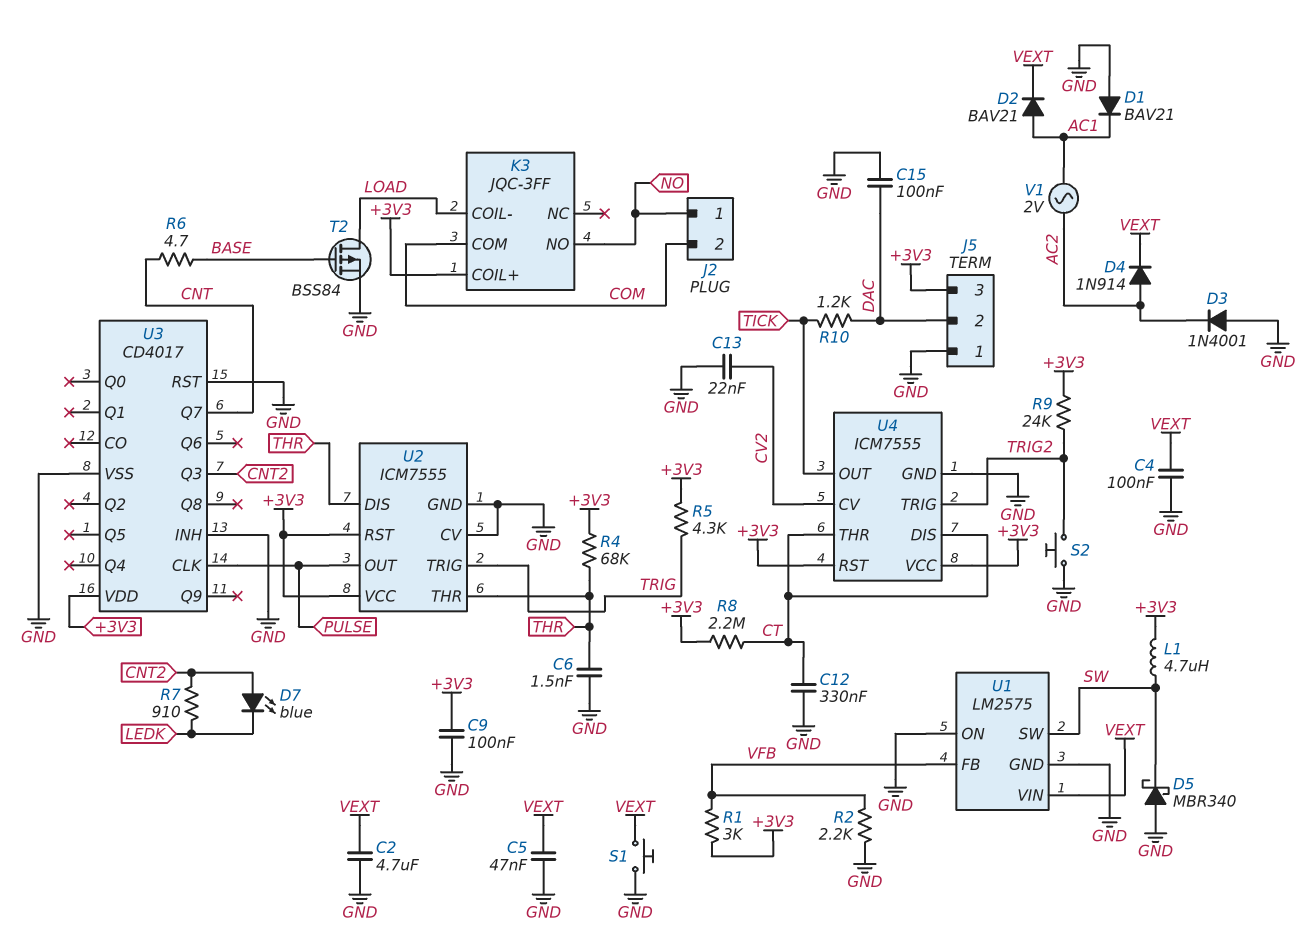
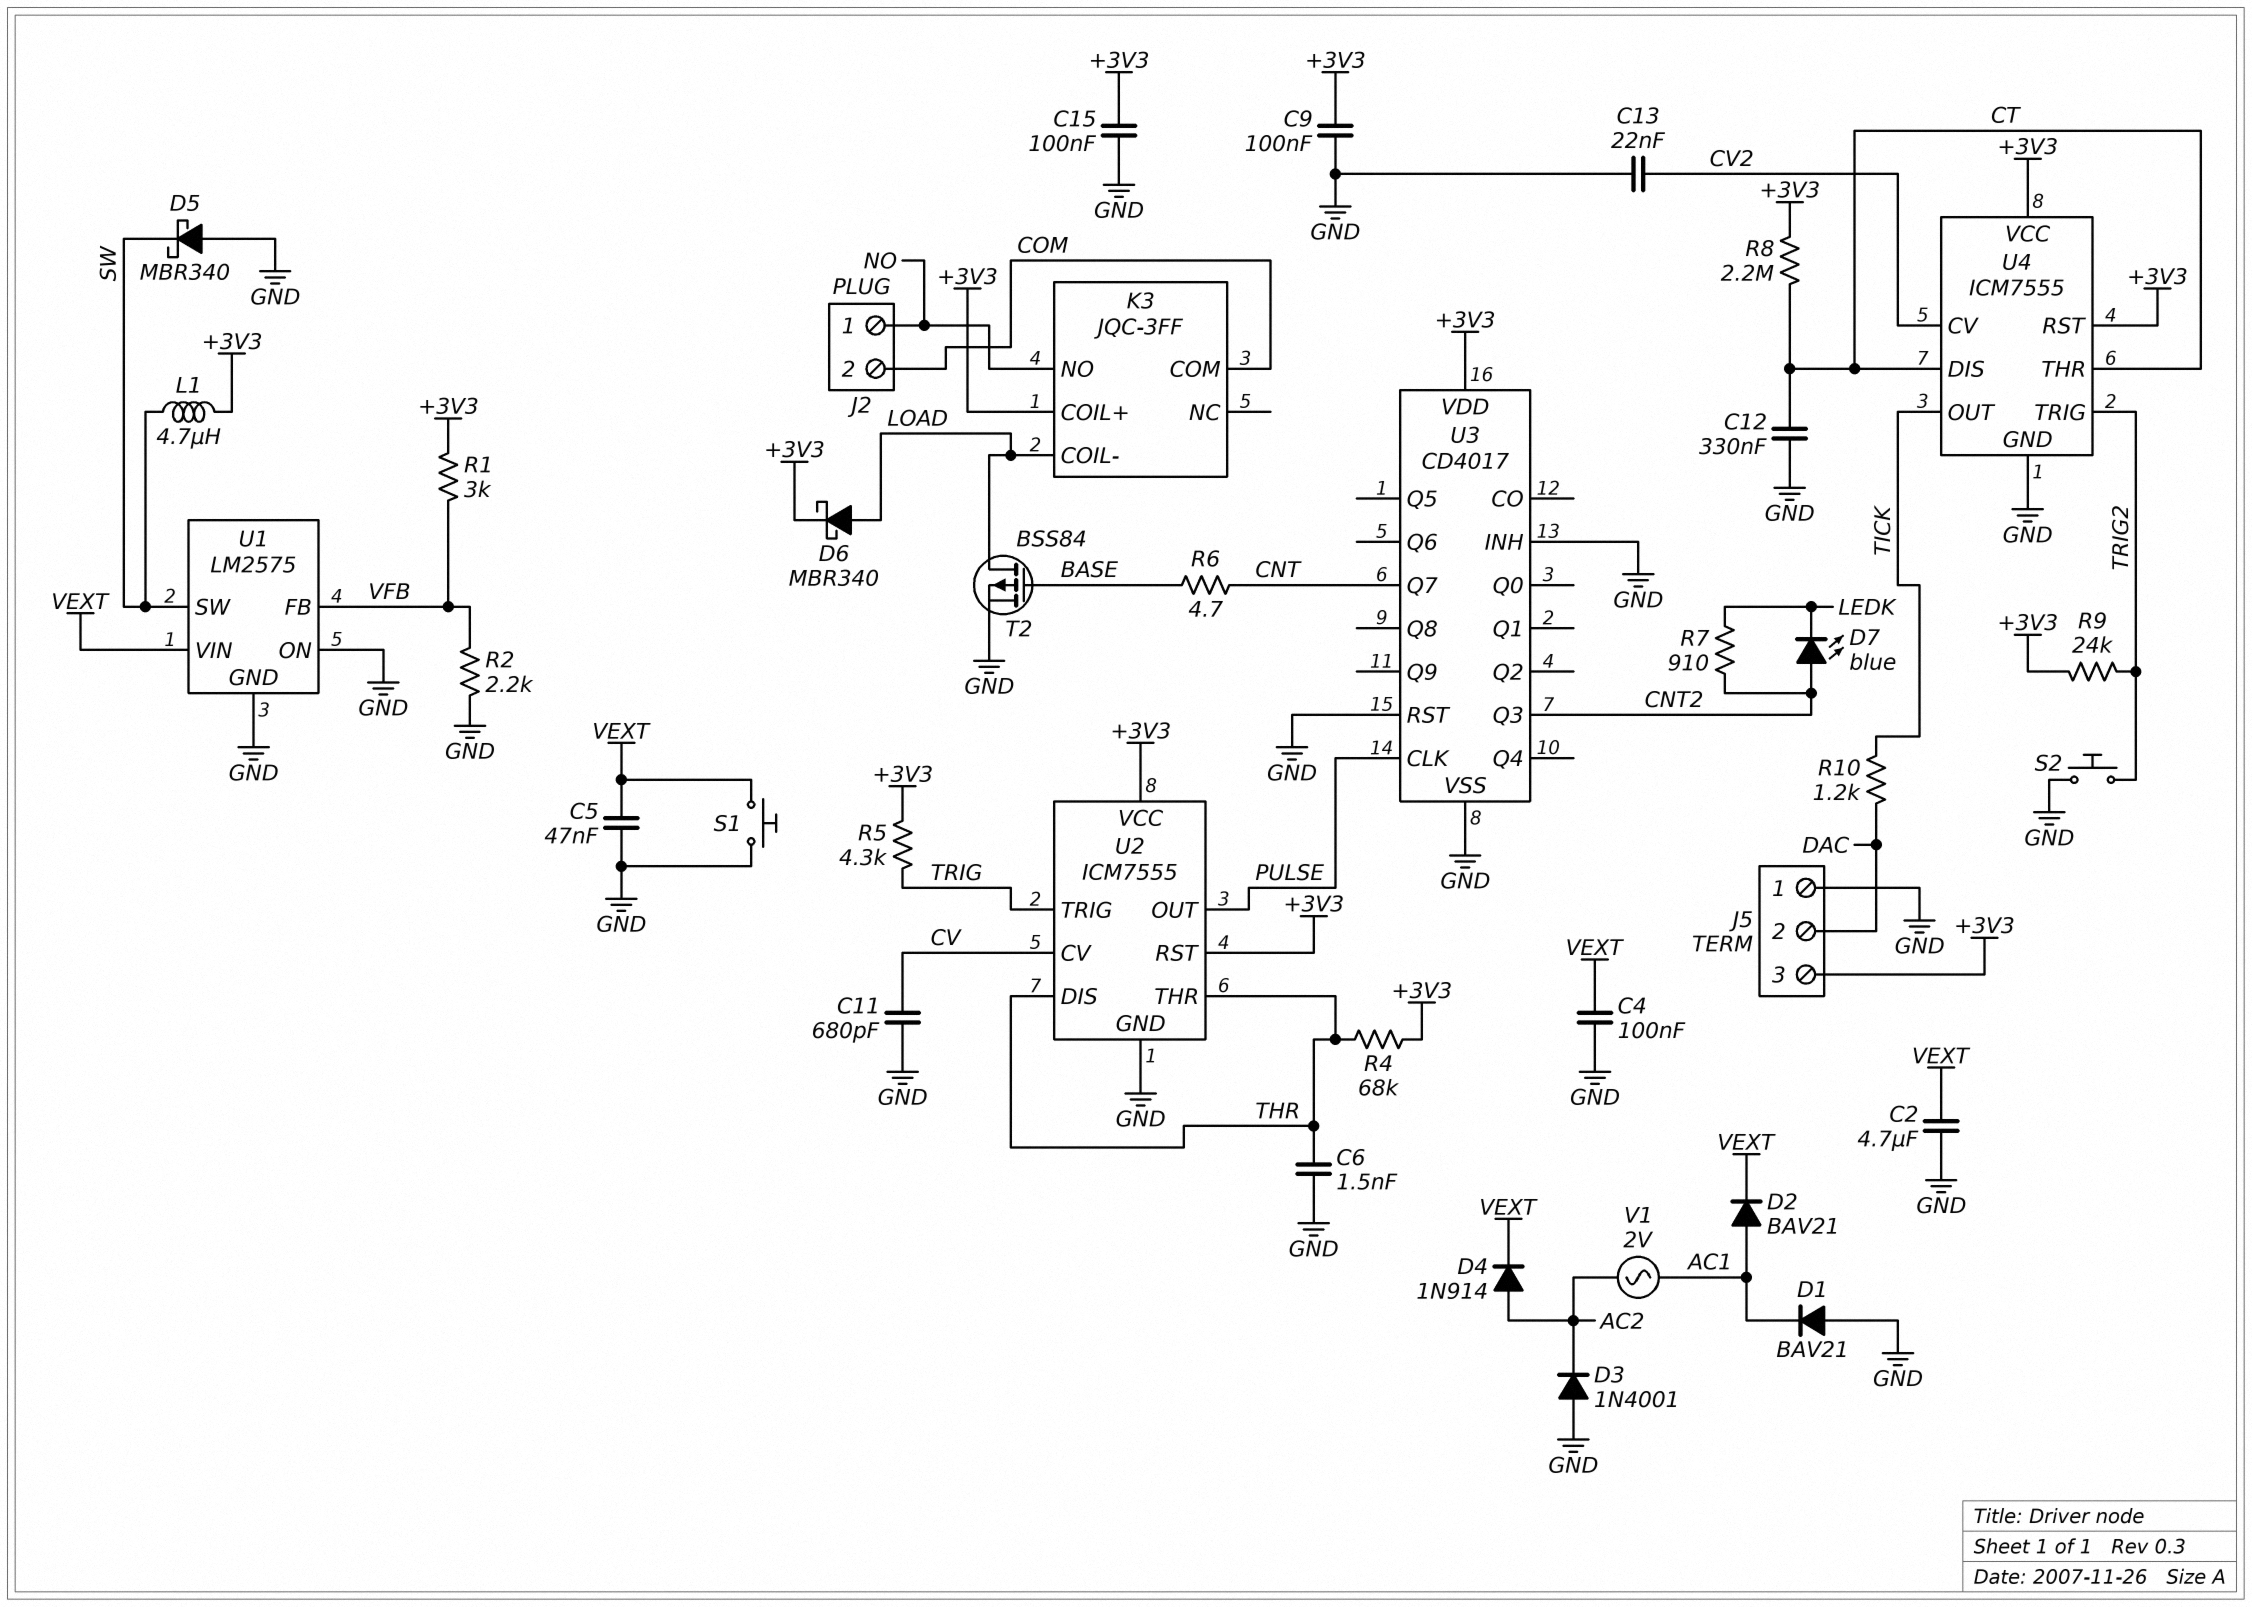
C11: none -> 680pF (CV, GND)
C15: 100nF (DAC, GND) -> 100nF (+3V3, GND)
D6: none -> schottky MBR340 (A LOAD, K +3V3)
U2 pin CV: GND -> CV

